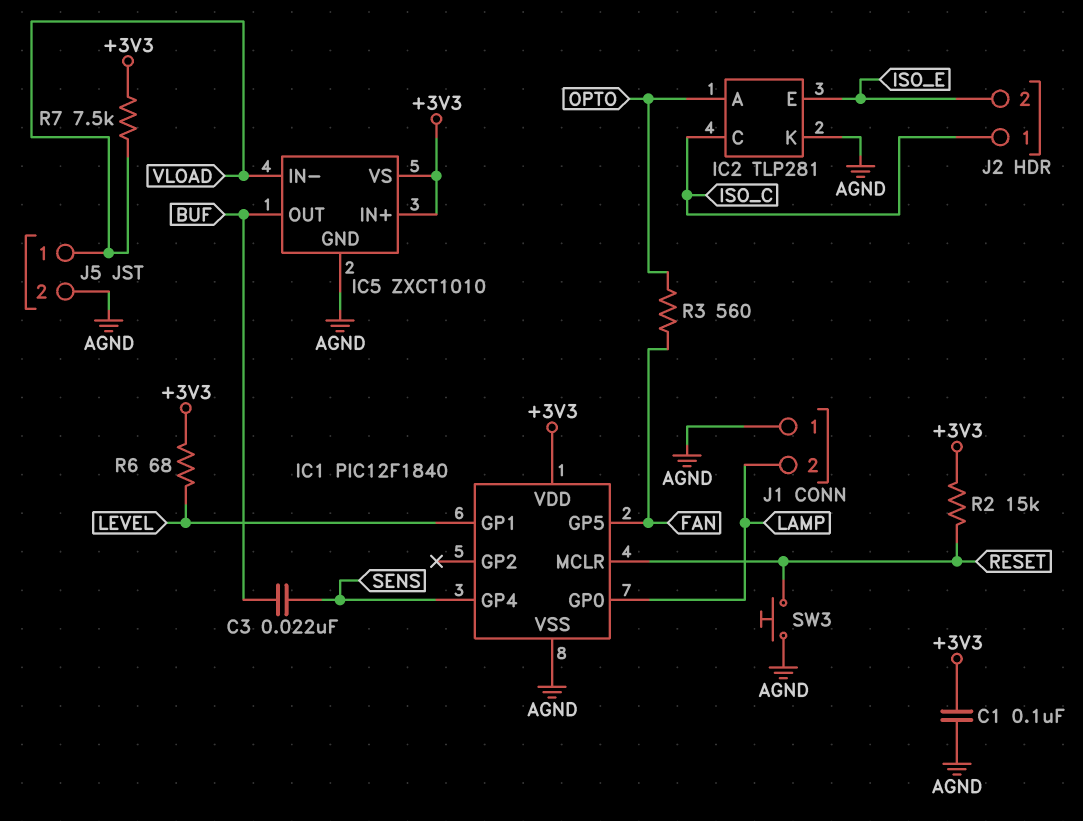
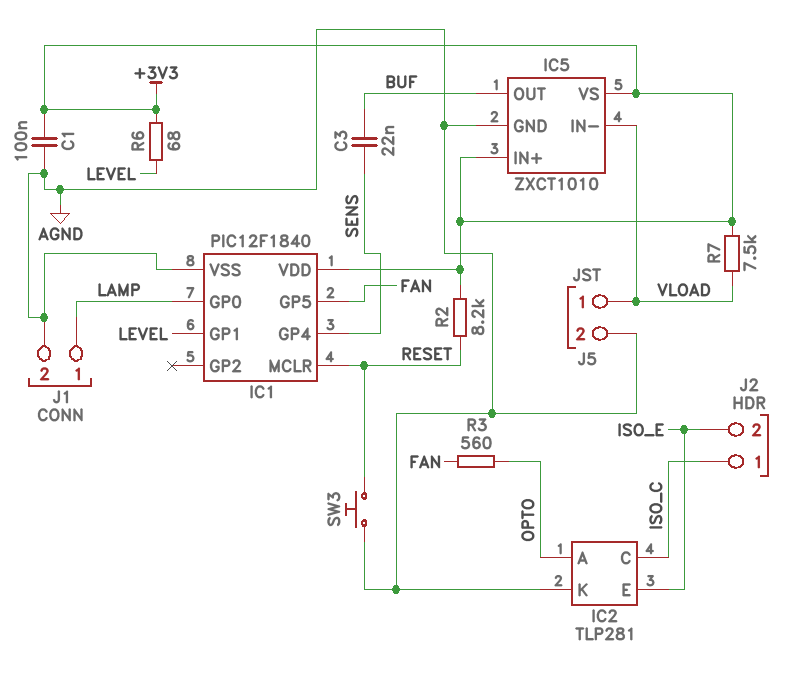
J1 pin 1: AGND -> LAMP
J1 pin 2: LAMP -> AGND
R2: 15k (+3V3, RESET) -> 8.2k (+3V3, RESET)

